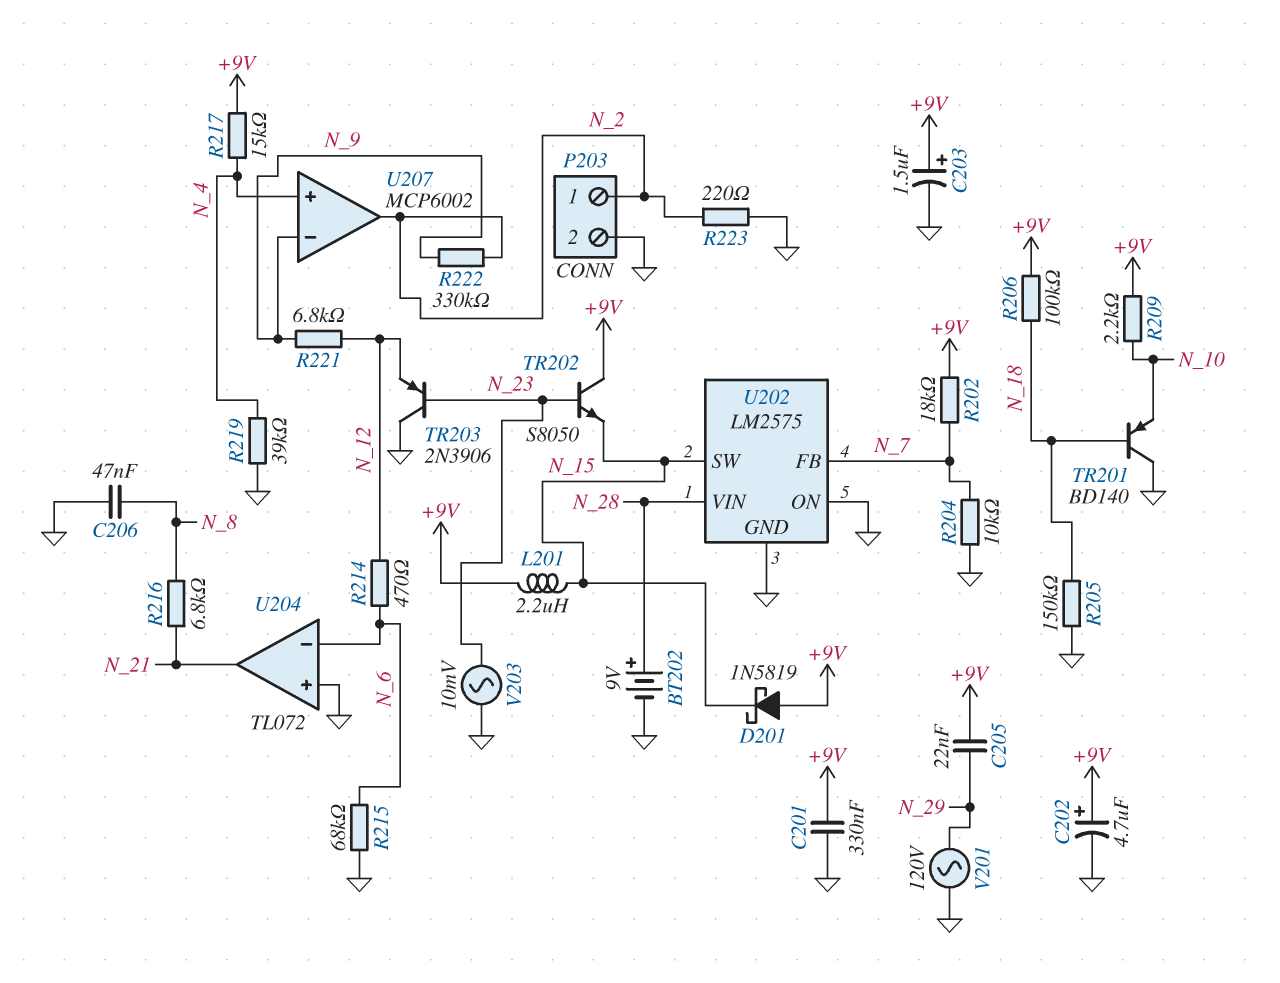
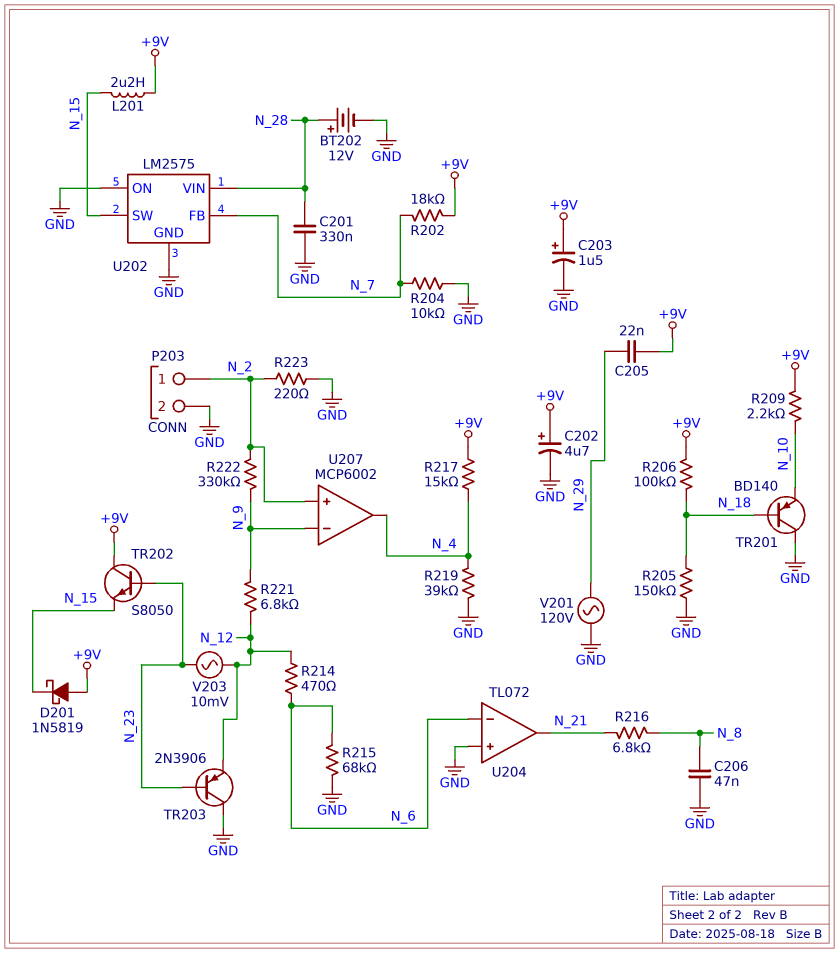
BT202: 9V (plus N_28, minus GND) -> 12V (plus N_28, minus GND)
C201: 330nF (+9V, GND) -> 330nF (GND, N_28)
U207 pin in+: N_4 -> N_2
U207 pin out: N_2 -> N_4
V203: AC 10mV (GND, N_23) -> AC 10mV (N_12, N_23)

